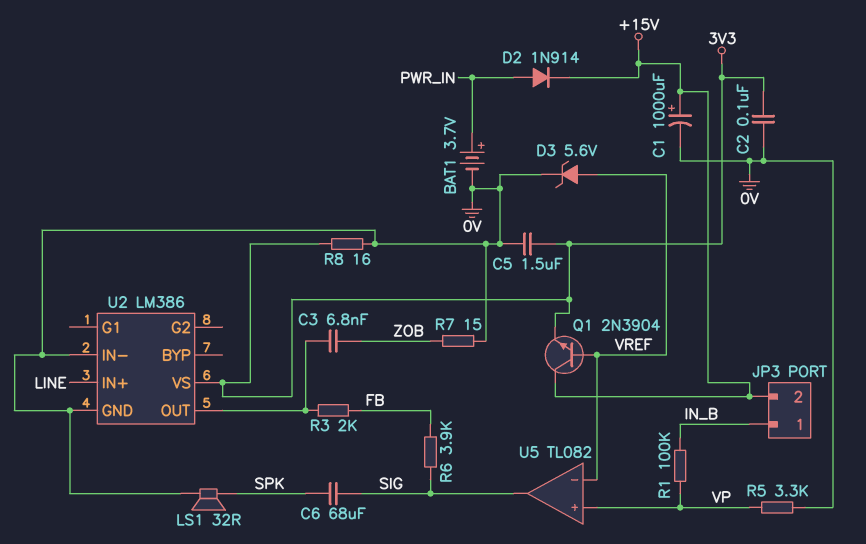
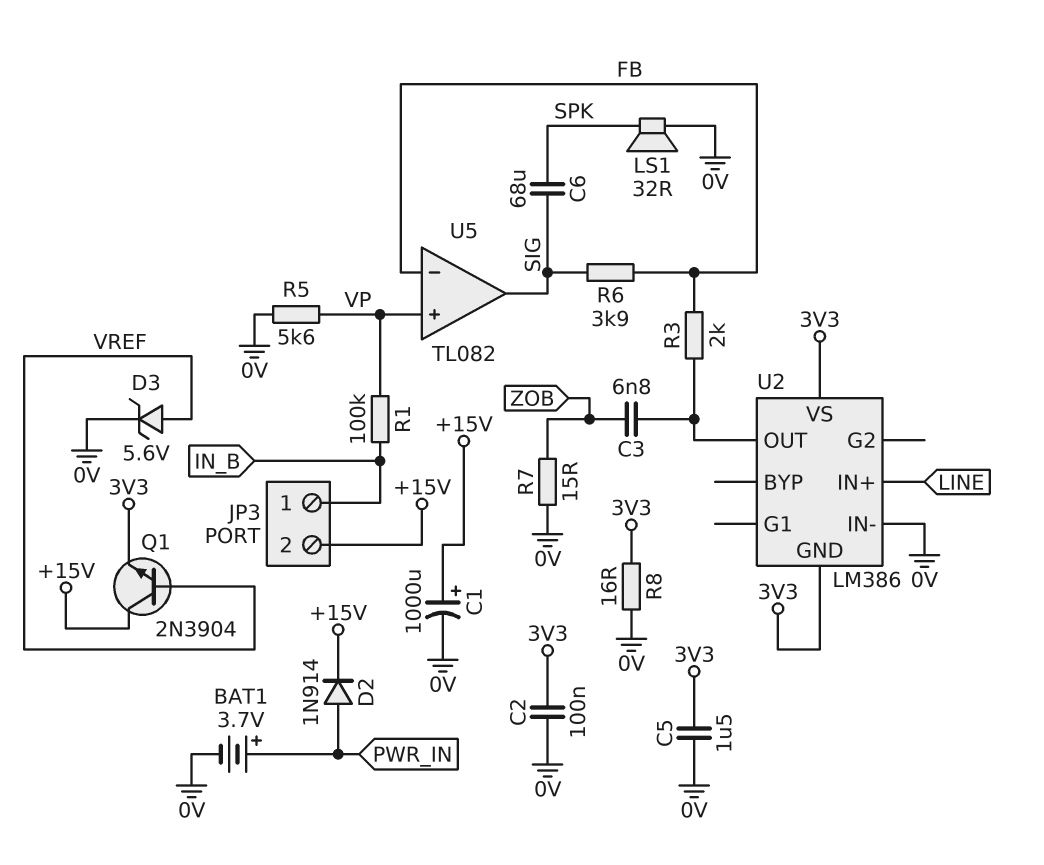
R5: 3.3k (0V, VP) -> 5.6k (0V, VP)
U2 pin GND: 0V -> 3V3
U5 pin in-: VREF -> FB

